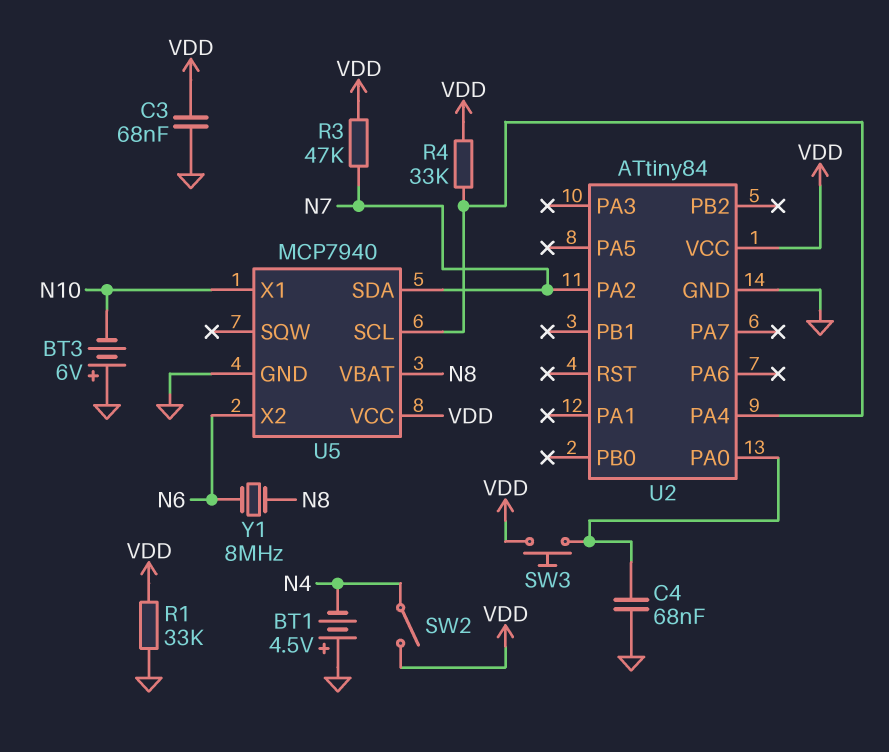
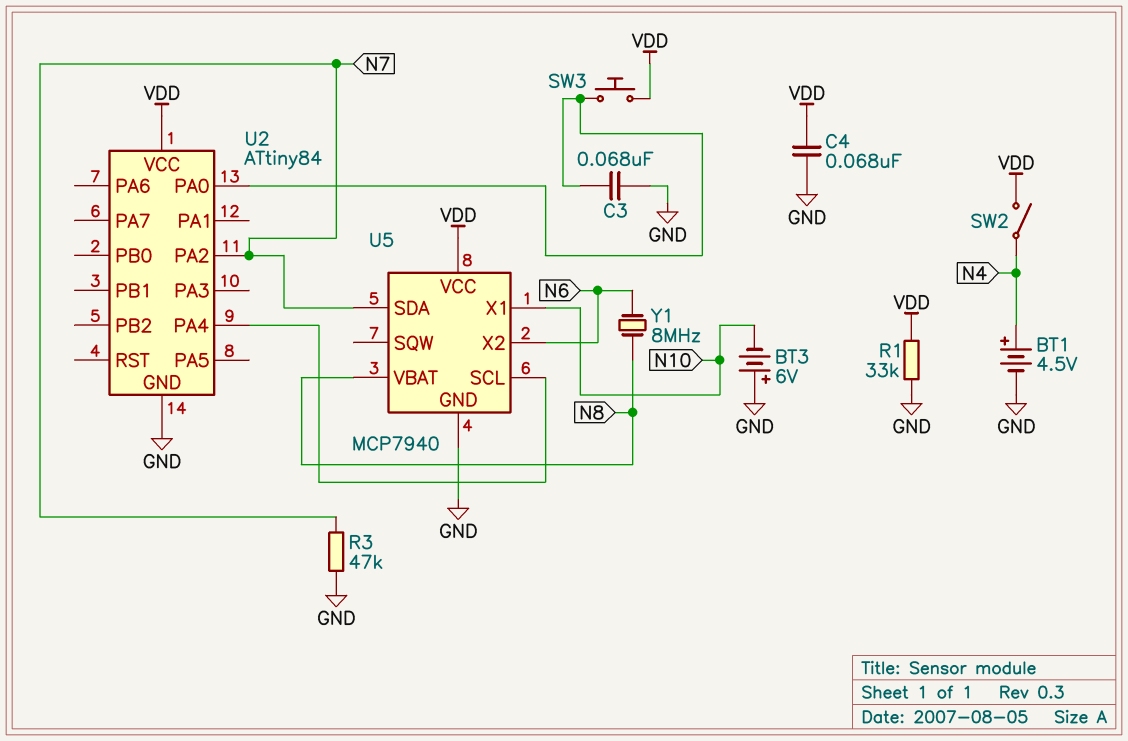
BT1: 4.5V (plus GND, minus N4) -> 4.5V (plus N4, minus GND)
C3: 68nF (GND, VDD) -> 68nF (GND, U2/PA0)
C4: 68nF (GND, U2/PA0) -> 68nF (GND, VDD)
R3: 47k (N7, VDD) -> 47k (GND, N7)
R4: 33k (U2/PA4, VDD) -> none

